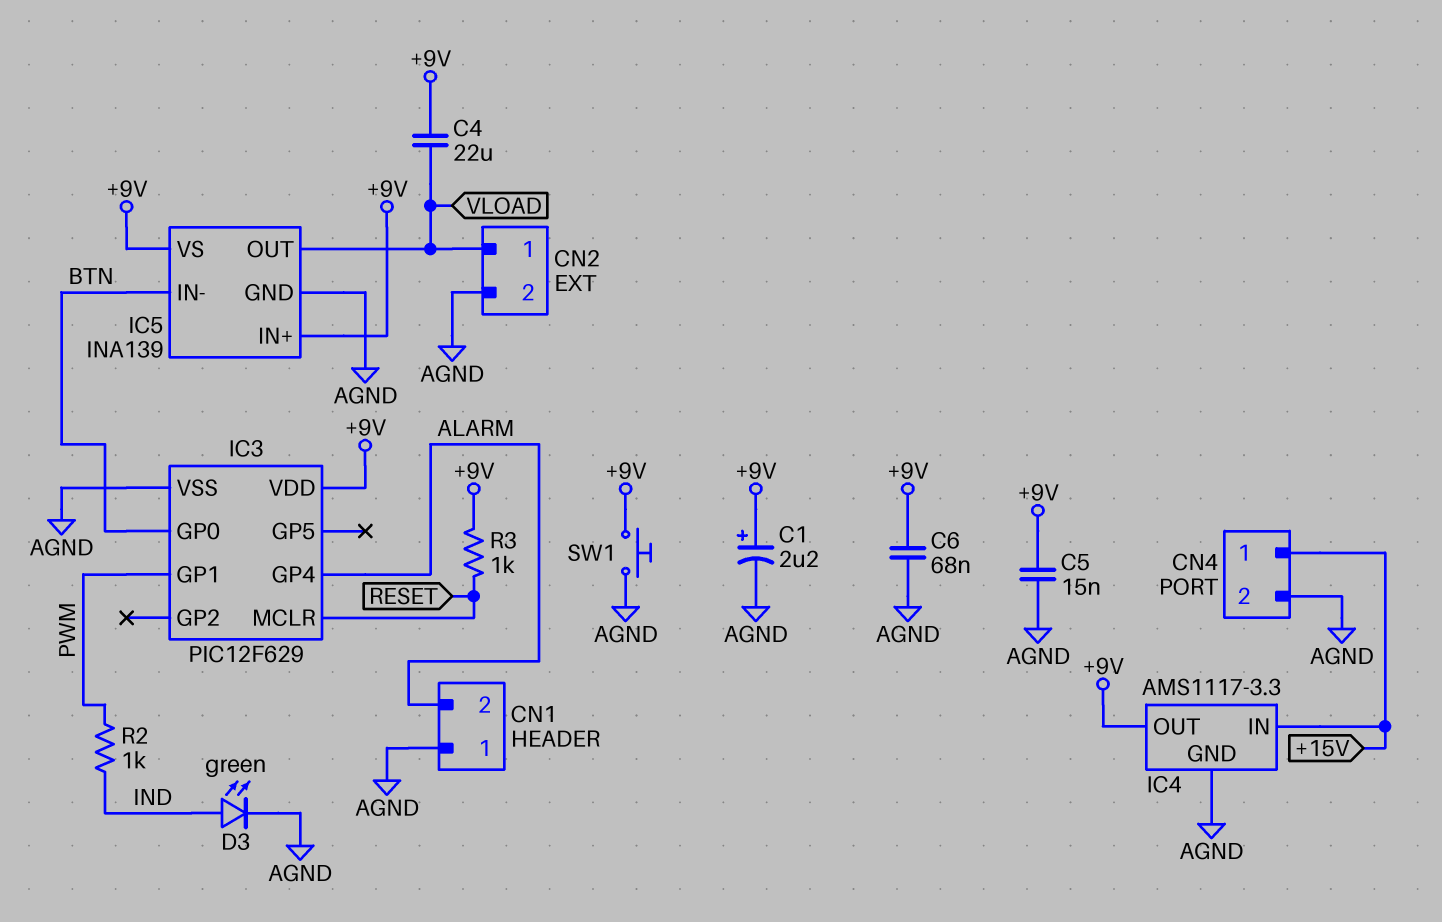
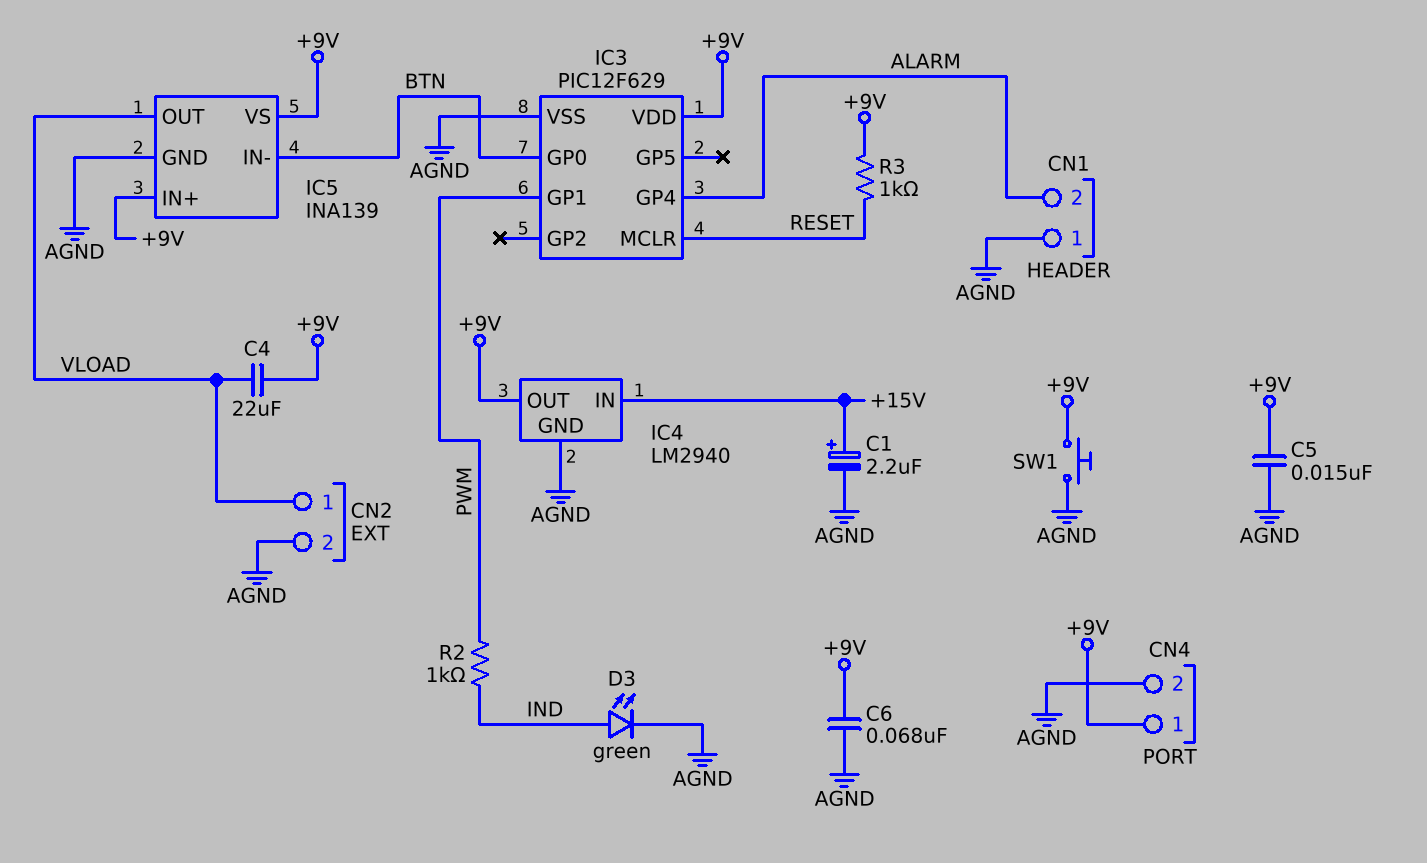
C1: 2.2uF (plus +9V, minus AGND) -> 2.2uF (plus +15V, minus AGND)
CN4 pin 1: +15V -> +9V
IC4: AMS1117-3.3 -> LM2940

